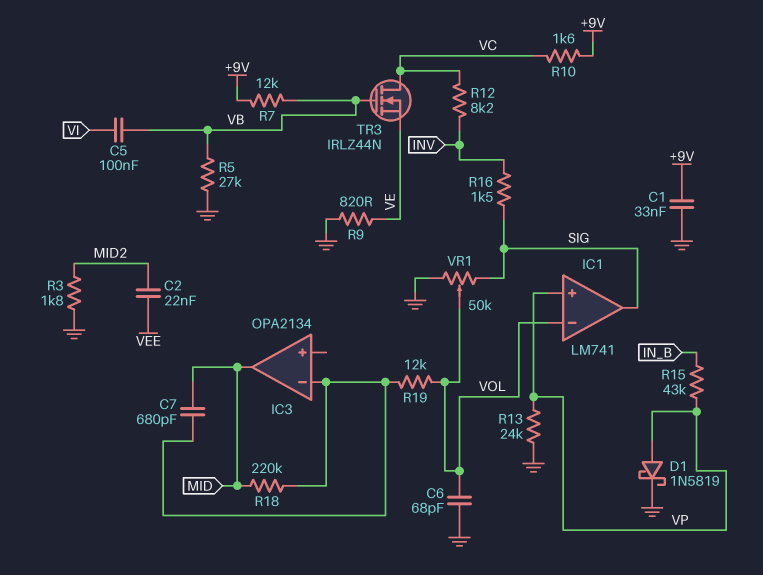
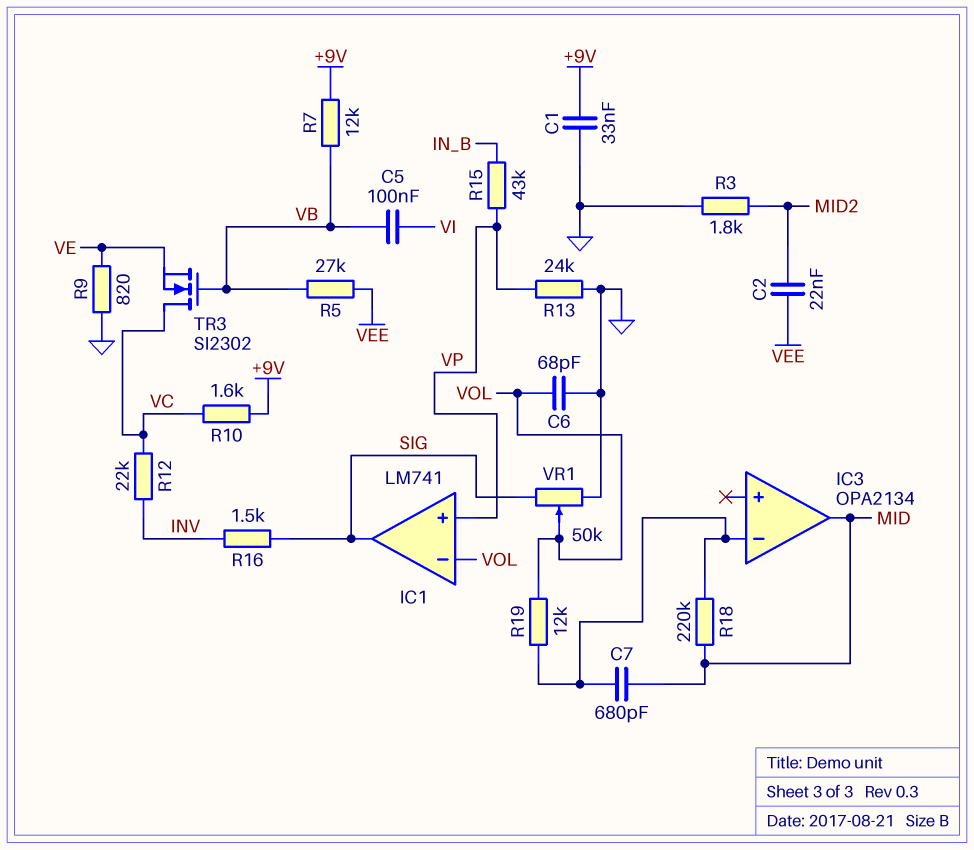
D1: schottky 1N5819 (A VP, K GND) -> none
R5: 27k (GND, VB) -> 27k (VB, VEE)
R12: 8.2k (INV, VC) -> 22k (INV, VC)
TR3: NMOS IRLZ44N (G VB, D VC, S VE) -> NMOS SI2302 (G VB, D VC, S VE)

